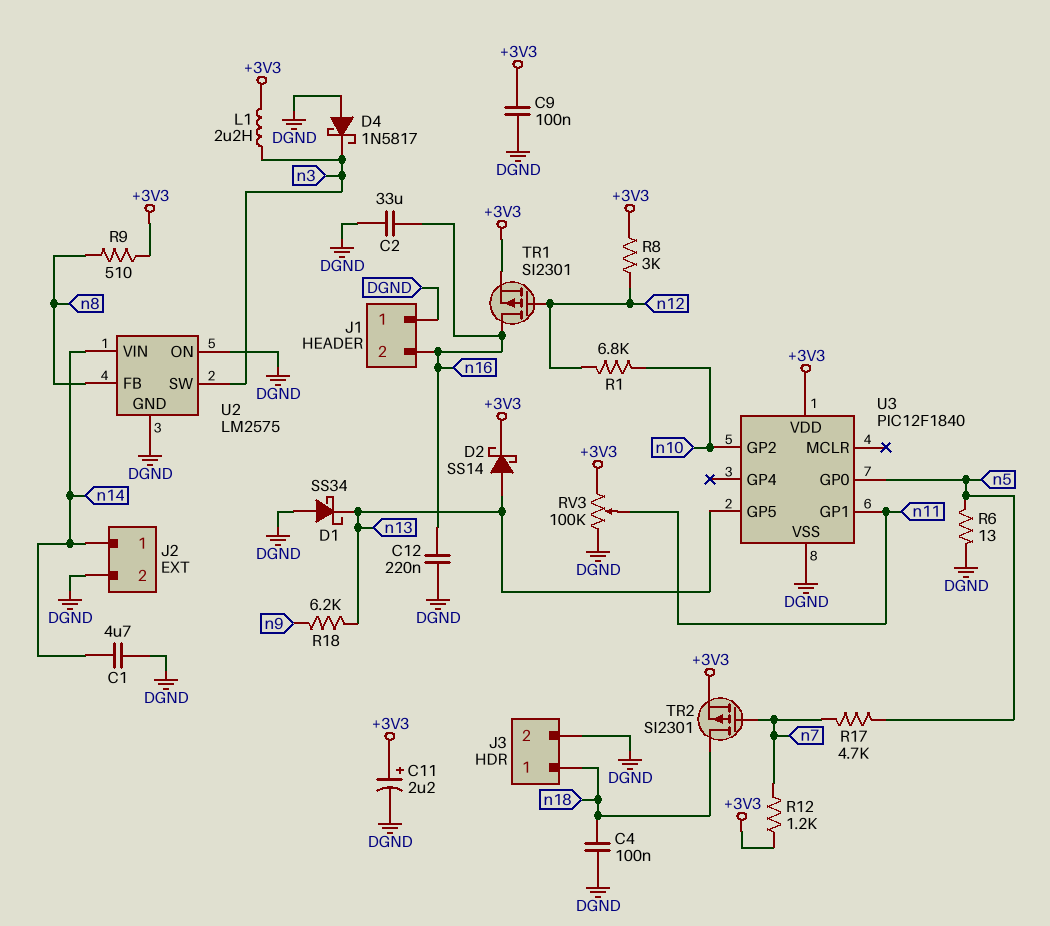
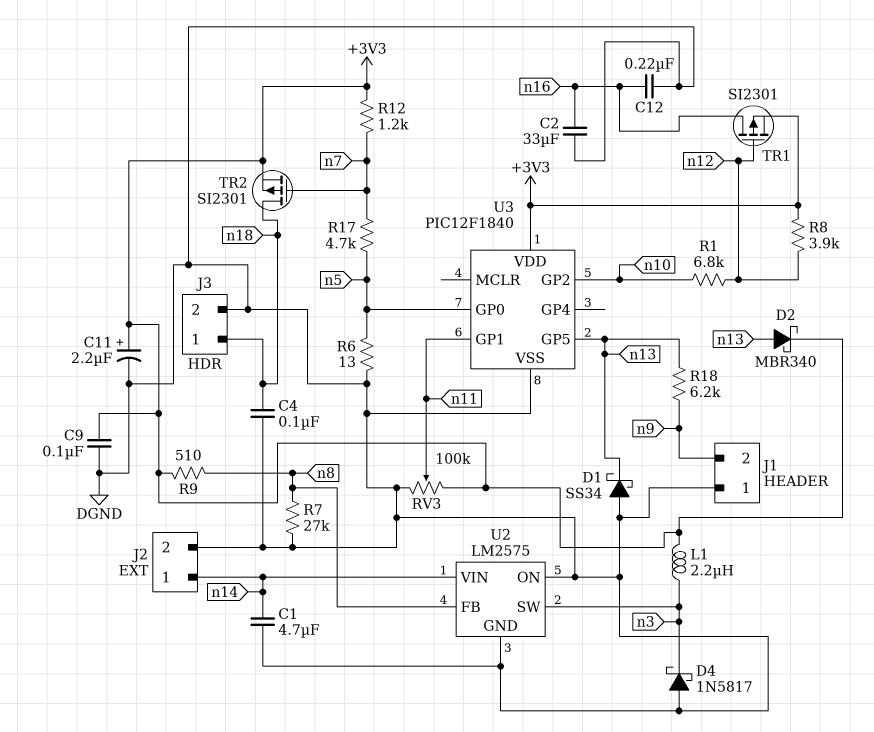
D2: schottky SS14 (A n13, K +3V3) -> schottky MBR340 (A n13, K +3V3)
J1 pin 2: n16 -> n9
R7: none -> 27k (DGND, n8)
R8: 3k (+3V3, n12) -> 3.9k (+3V3, n12)

